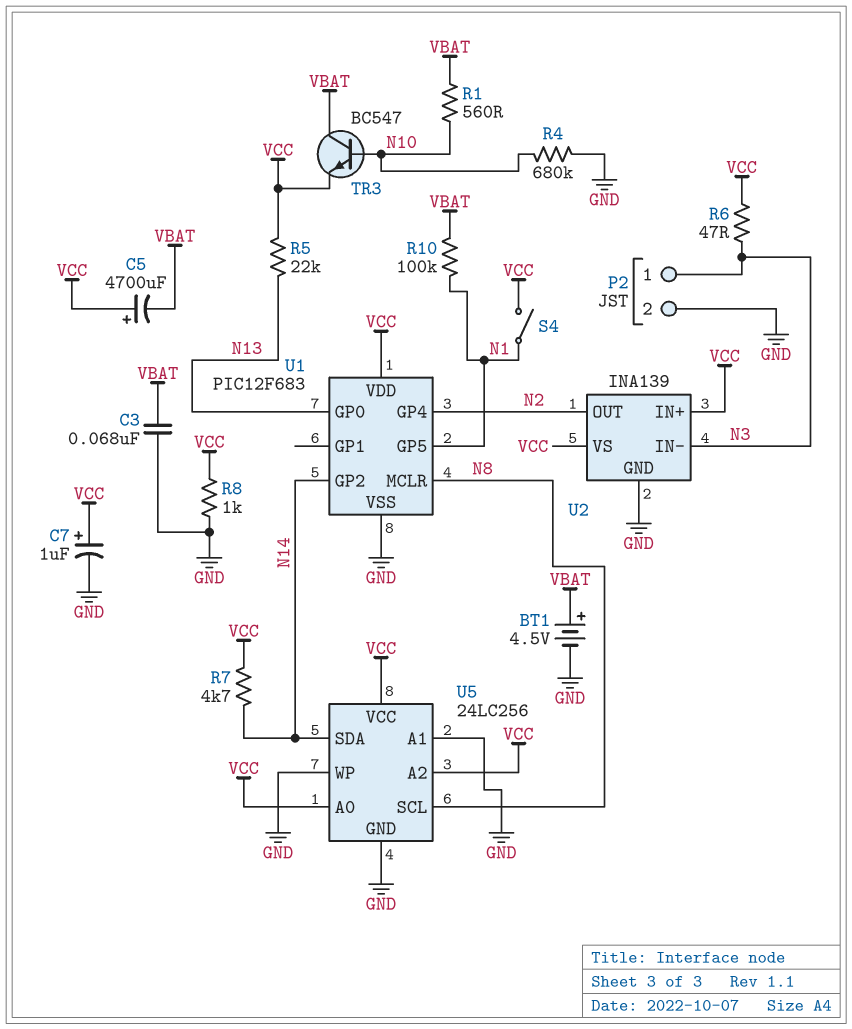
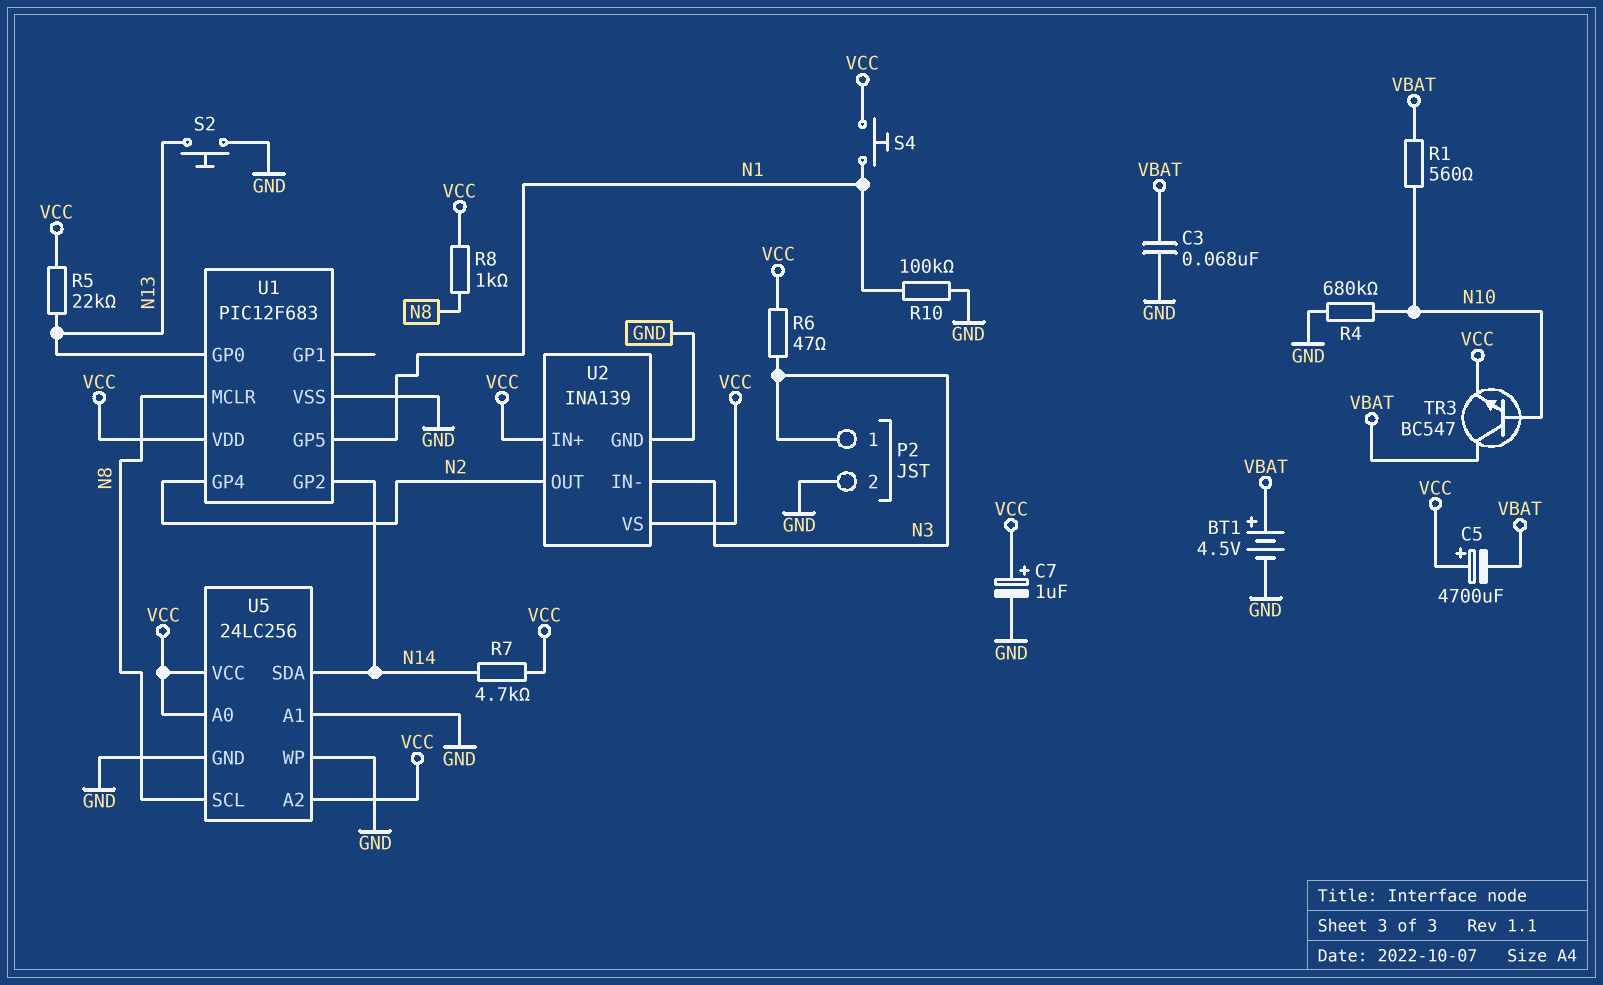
R8: 1k (GND, VCC) -> 1k (N8, VCC)
R10: 100k (N1, VBAT) -> 100k (GND, N1)
S2: none -> button (GND, N13)
S4: switch (N1, VCC) -> button (N1, VCC)

